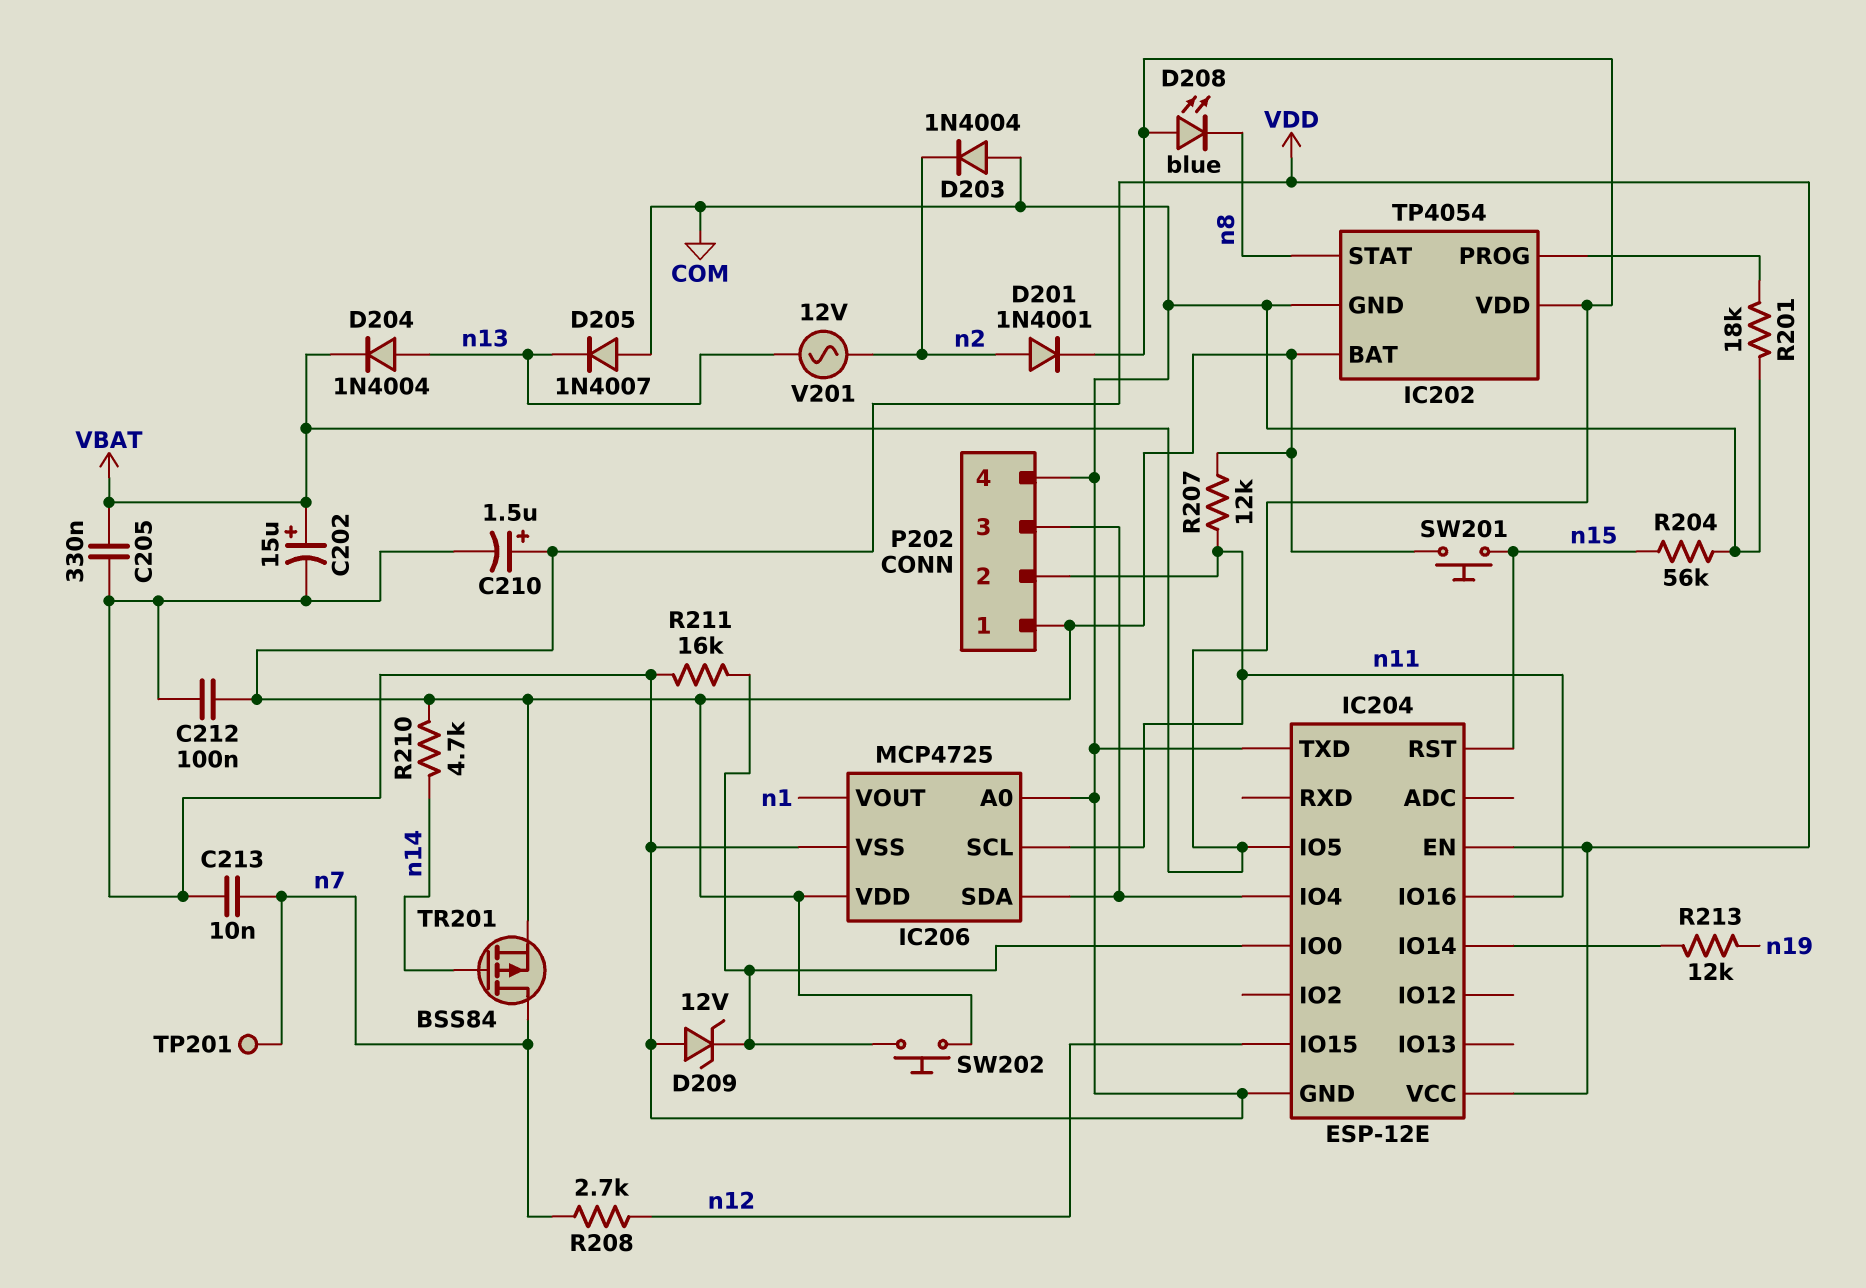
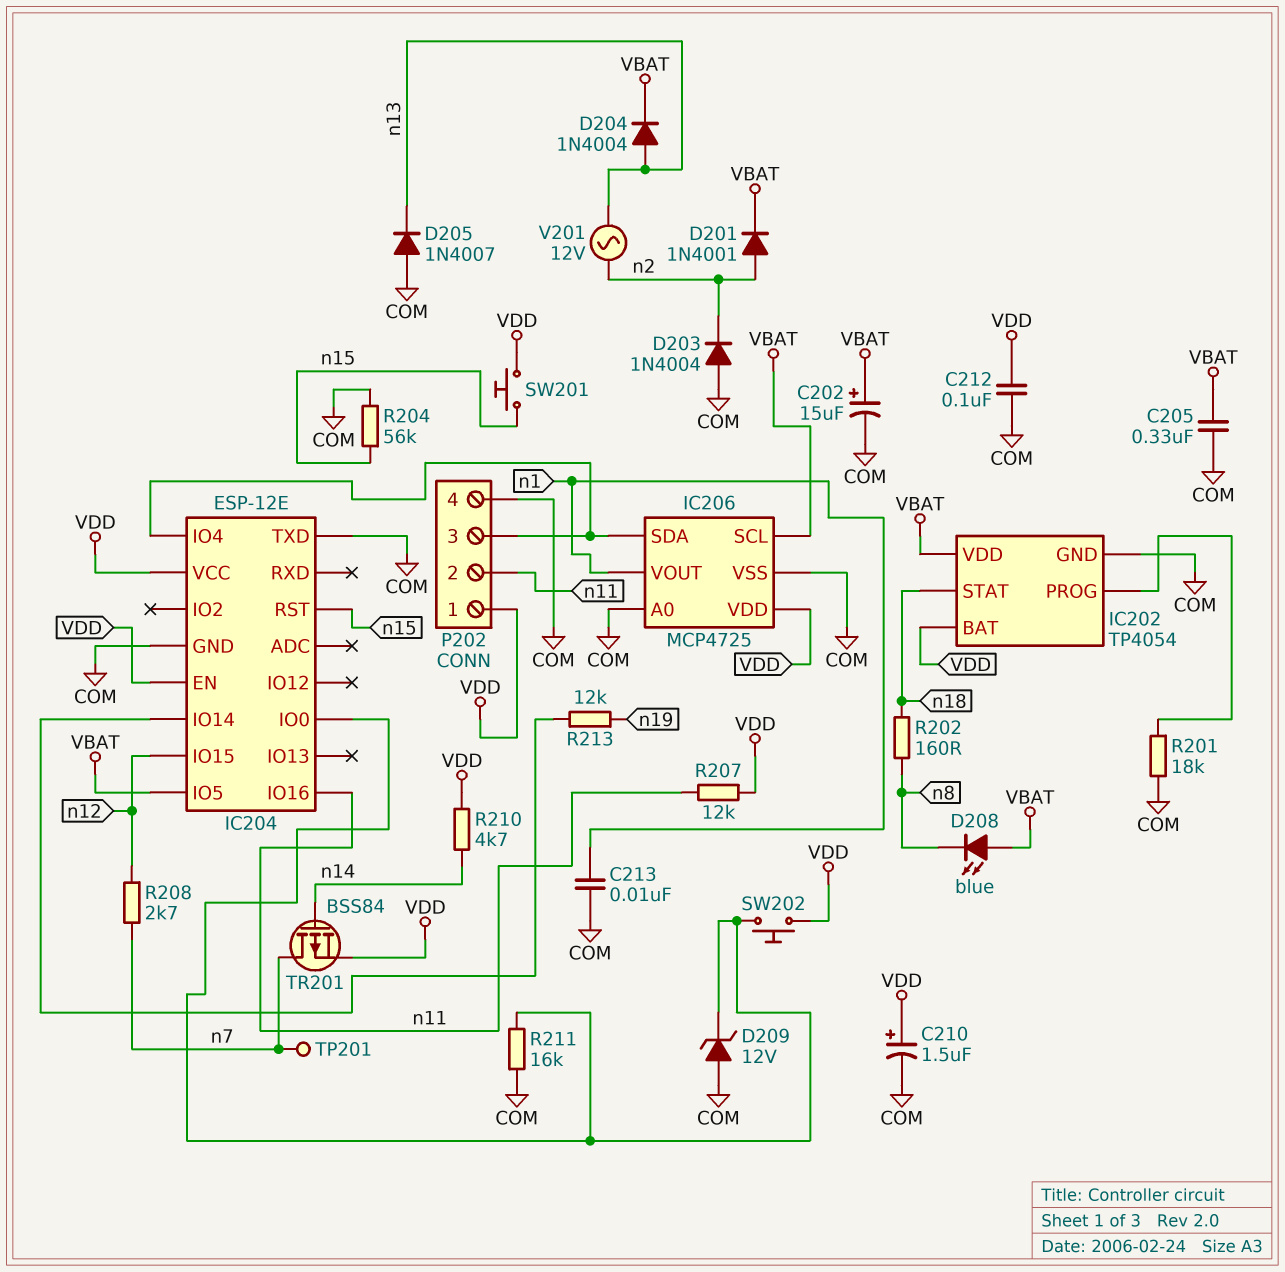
C213: 10nF (COM, n7) -> 10nF (COM, n1)
IC202 pin STAT: n8 -> n18
IC206 pin SCL: n11 -> VBAT
R202: none -> 160 (n8, n18)

